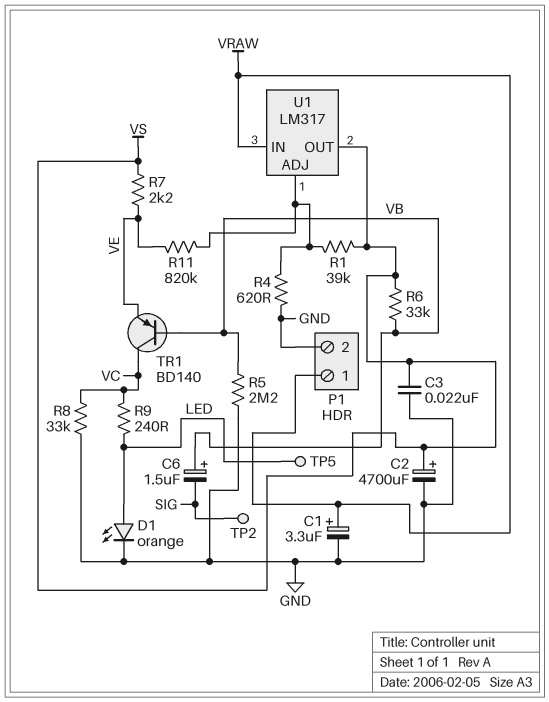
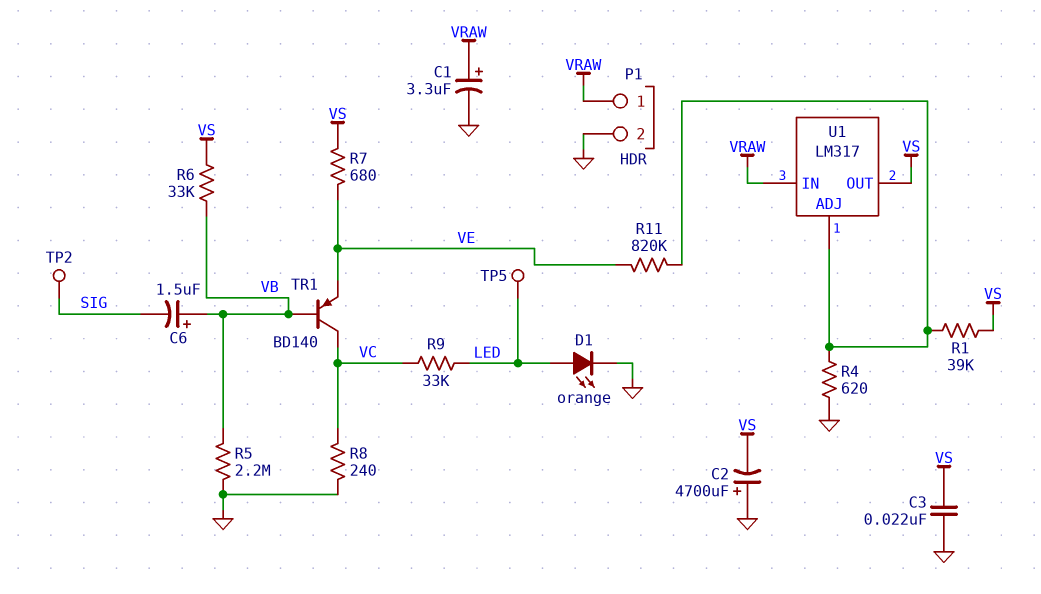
C2: 4700uF (plus VS, minus GND) -> 4700uF (plus GND, minus VS)
R7: 2.2k (VE, VS) -> 680 (VE, VS)
R8: 33k (GND, VC) -> 240 (GND, VC)
R9: 240 (LED, VC) -> 33k (LED, VC)

